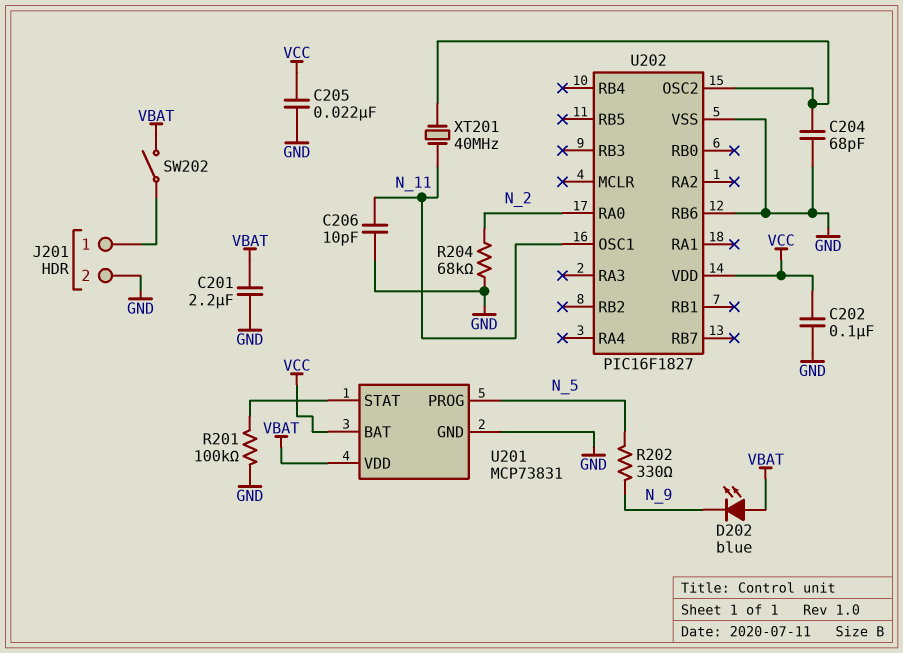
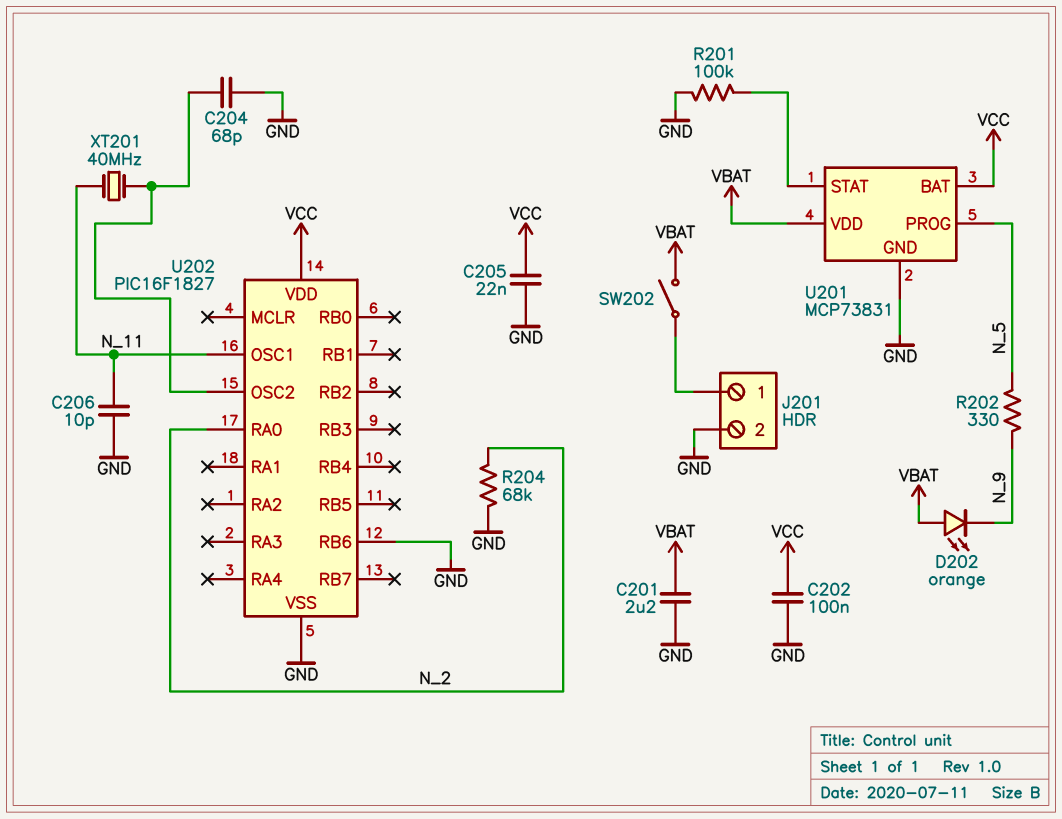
D202: LED blue (A VBAT, K N_9) -> LED orange (A VBAT, K N_9)

